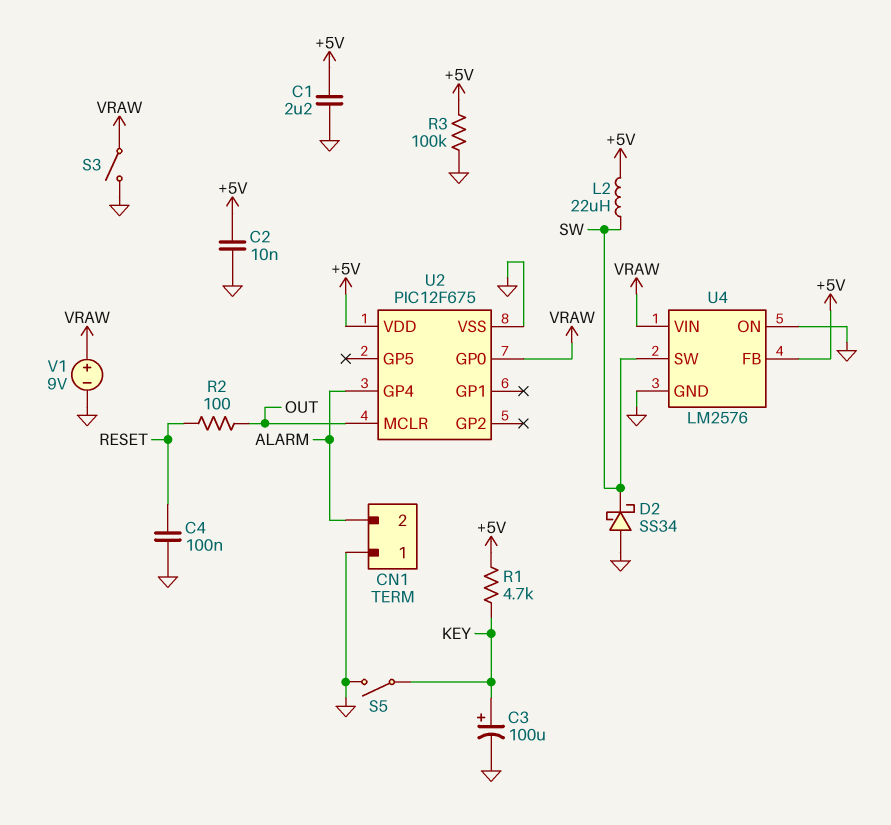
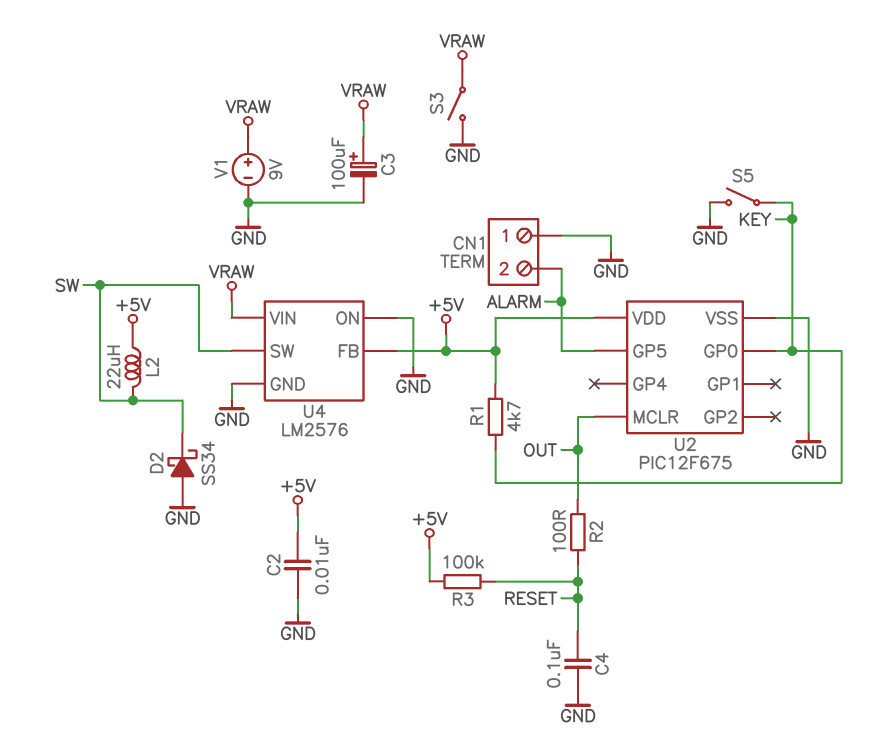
C1: 2.2uF (+5V, GND) -> none
C3: 100uF (plus KEY, minus GND) -> 100uF (plus VRAW, minus GND)
R3: 100k (+5V, GND) -> 100k (+5V, RESET)
U2 pin GP0: VRAW -> KEY
U2 pin GP4: ALARM -> none
U2 pin GP5: none -> ALARM

